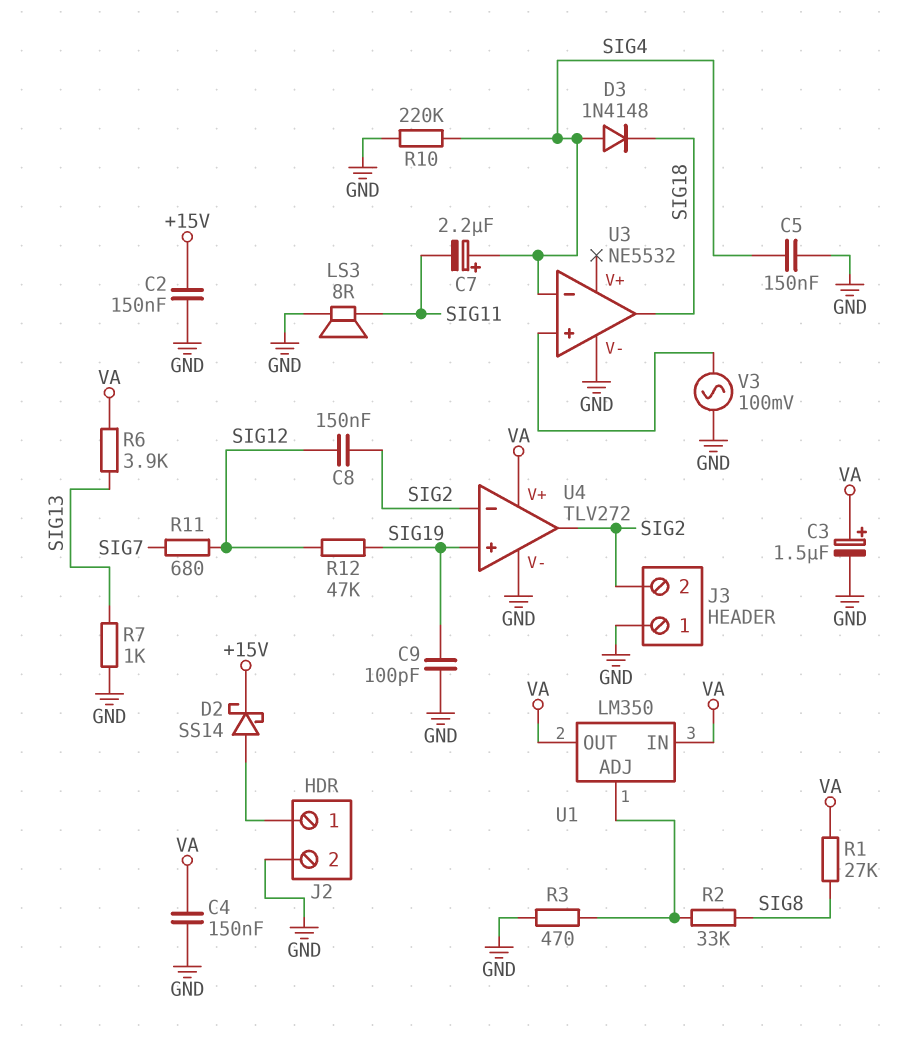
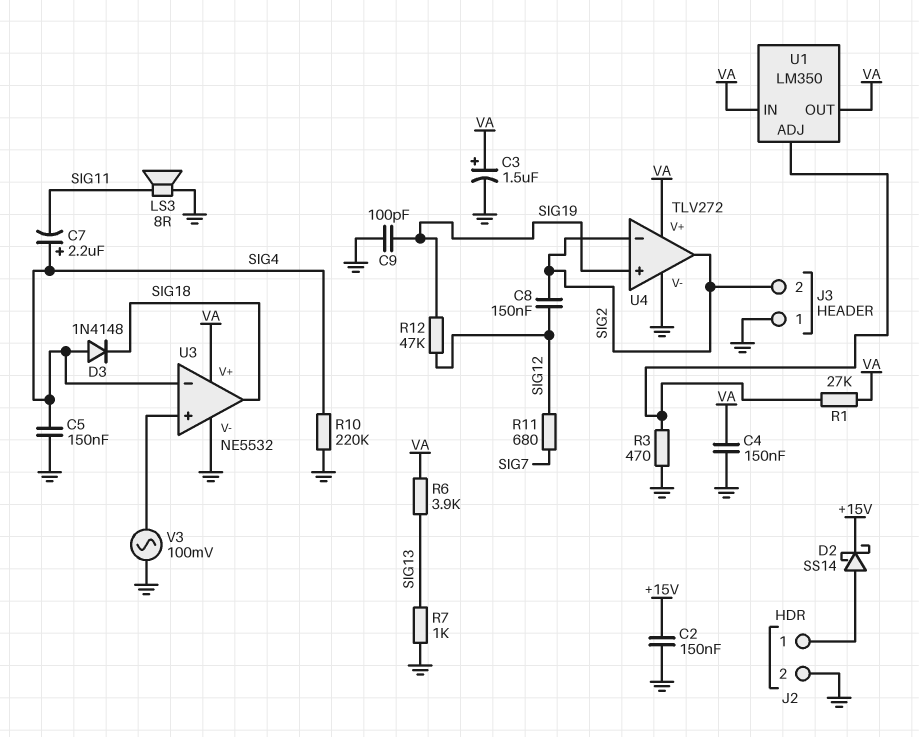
R1: 27k (SIG8, VA) -> 27k (U1/ADJ, VA)
R2: 33k (SIG8, U1/ADJ) -> none
U3 pin V+: none -> VA

